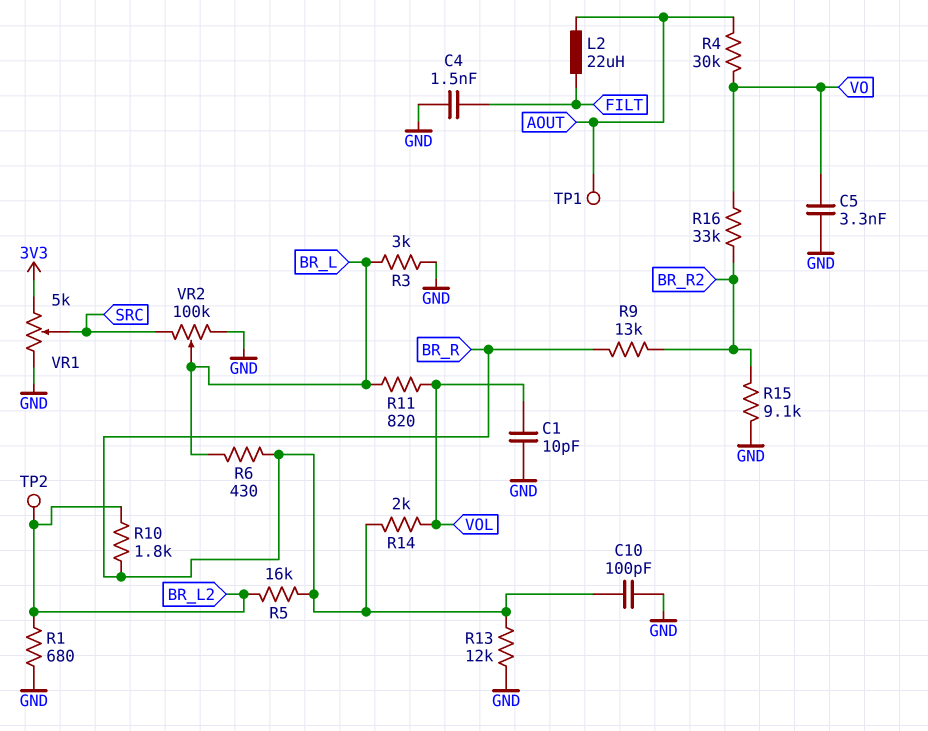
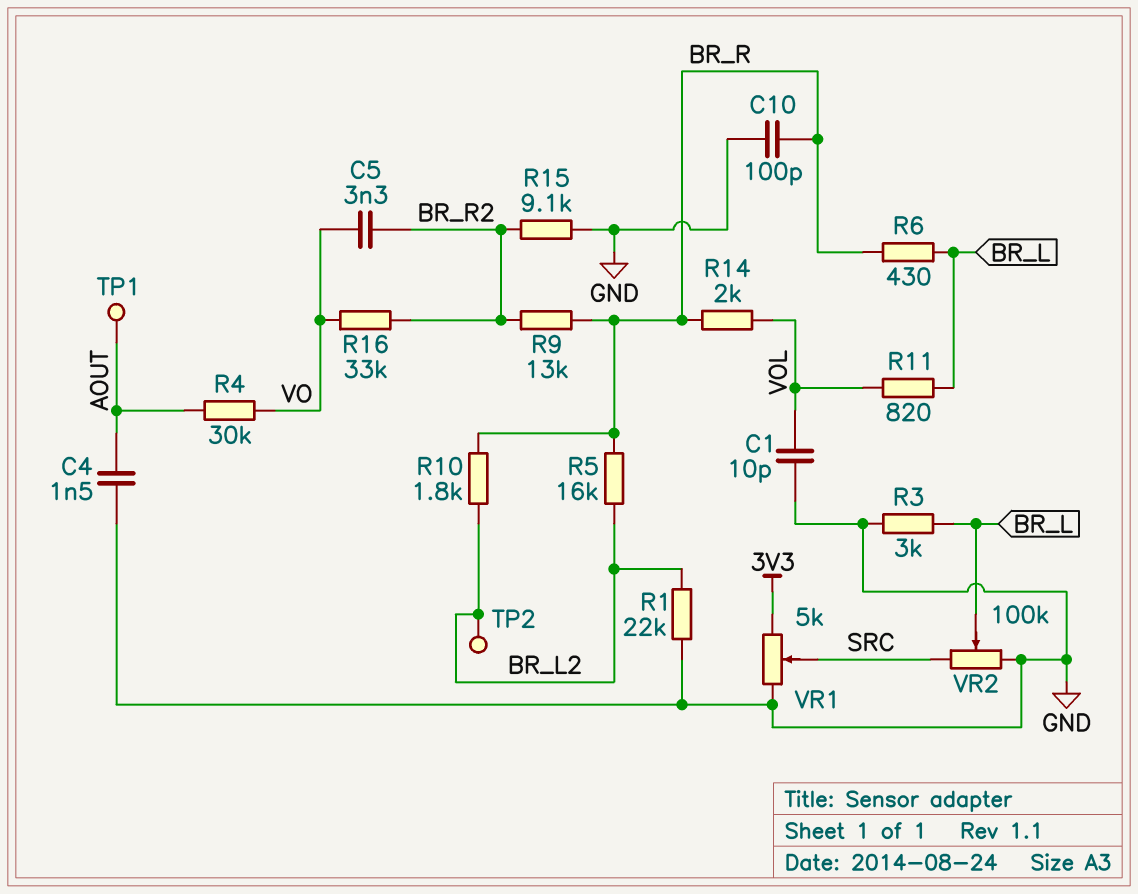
C4: 1.5nF (FILT, GND) -> 1.5nF (AOUT, GND)
C5: 3.3nF (GND, VO) -> 3.3nF (BR_R2, VO)
L2: 22uH (AOUT, FILT) -> none
R1: 680 (BR_L2, GND) -> 22k (BR_L2, GND)
R13: 12k (BR_R, GND) -> none

